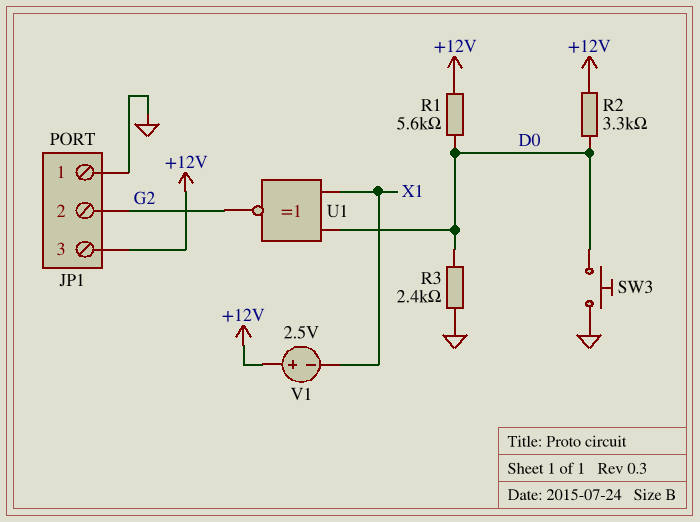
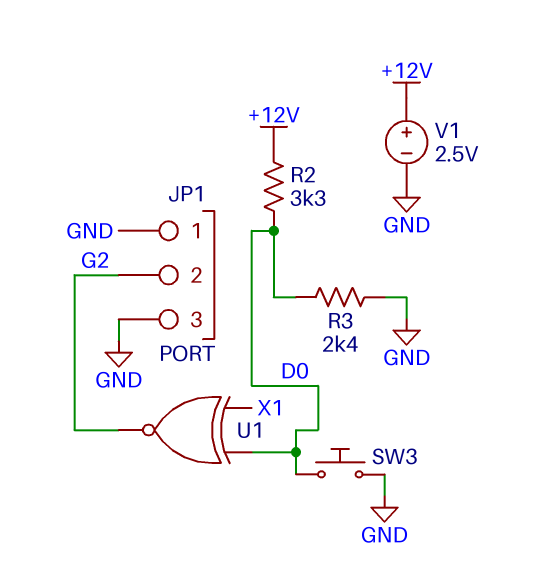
JP1 pin 3: +12V -> GND
R1: 5.6k (+12V, D0) -> none
V1: 2.5V (plus +12V, minus X1) -> 2.5V (plus +12V, minus GND)

